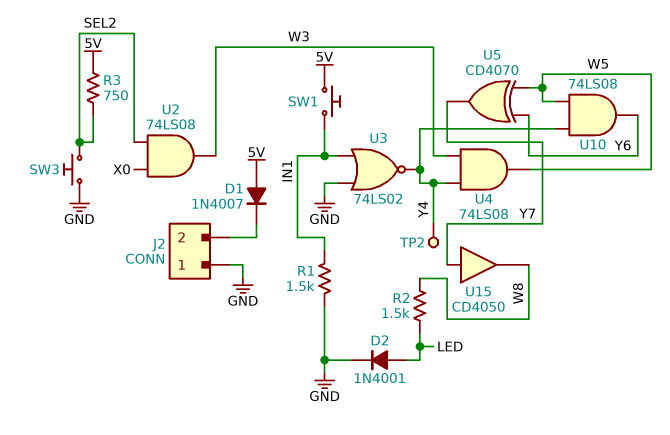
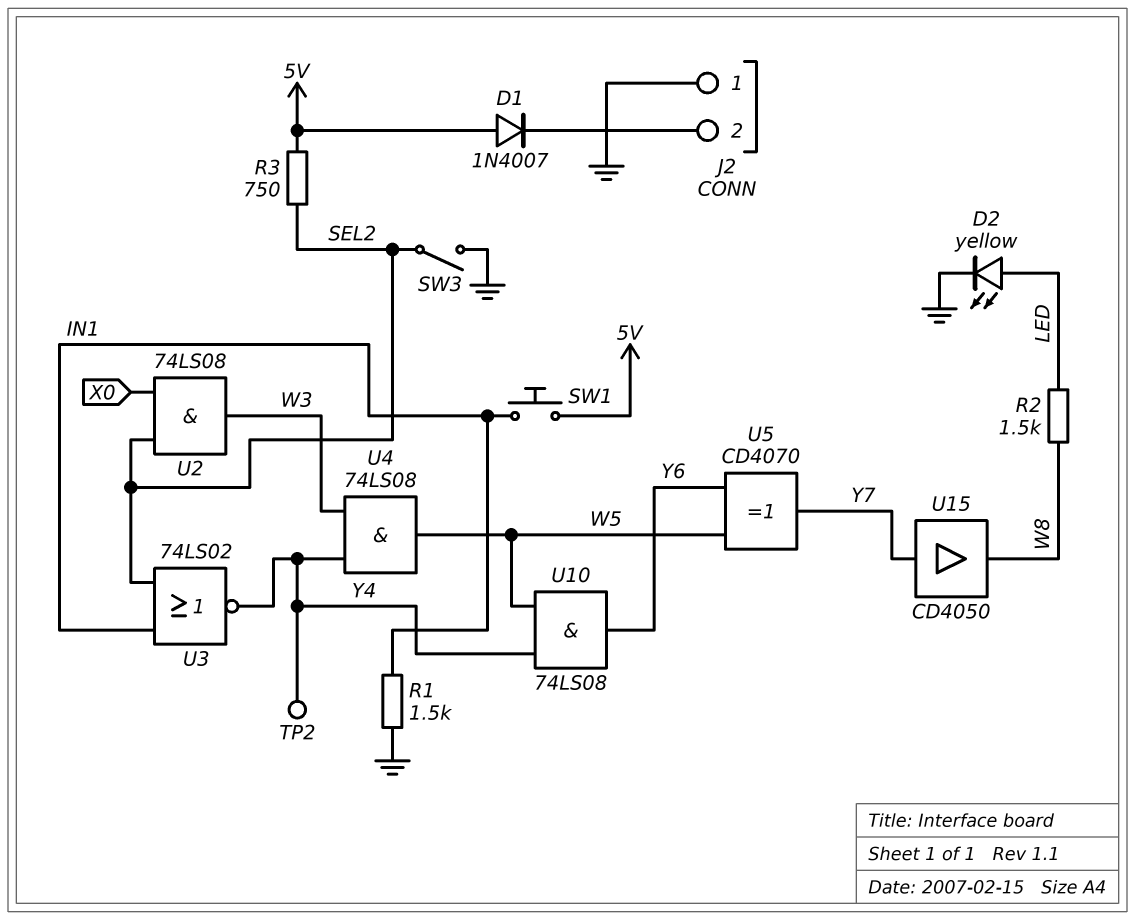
D2: diode 1N4001 (A LED, K GND) -> LED yellow (A LED, K GND)
SW3: button (GND, SEL2) -> switch (GND, SEL2)
U3: NOR 74LS02 (in GND, in IN1, out Y4) -> NOR 74LS02 (in IN1, in SEL2, out Y4)

